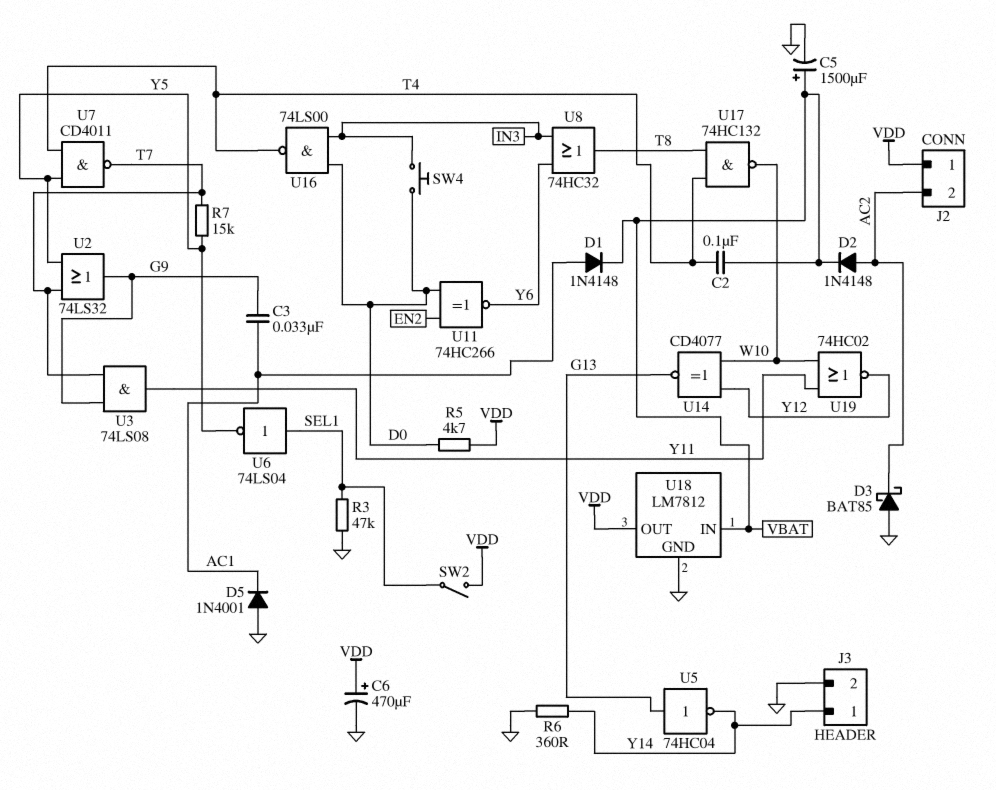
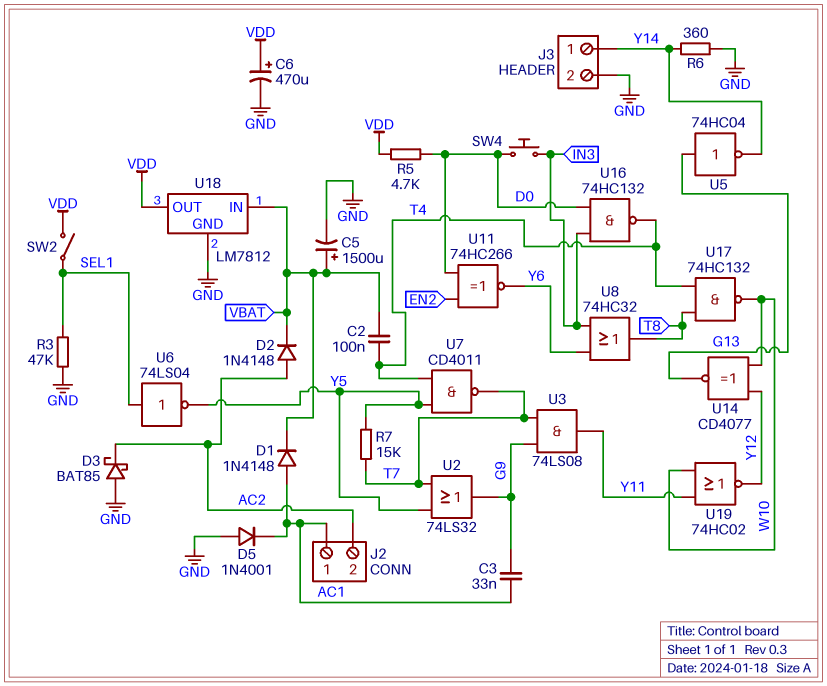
J2 pin 1: VDD -> AC1
U16: NAND 74LS00 (in D0, in IN3, out T4) -> NAND 74HC132 (in D0, in IN3, out T4)

